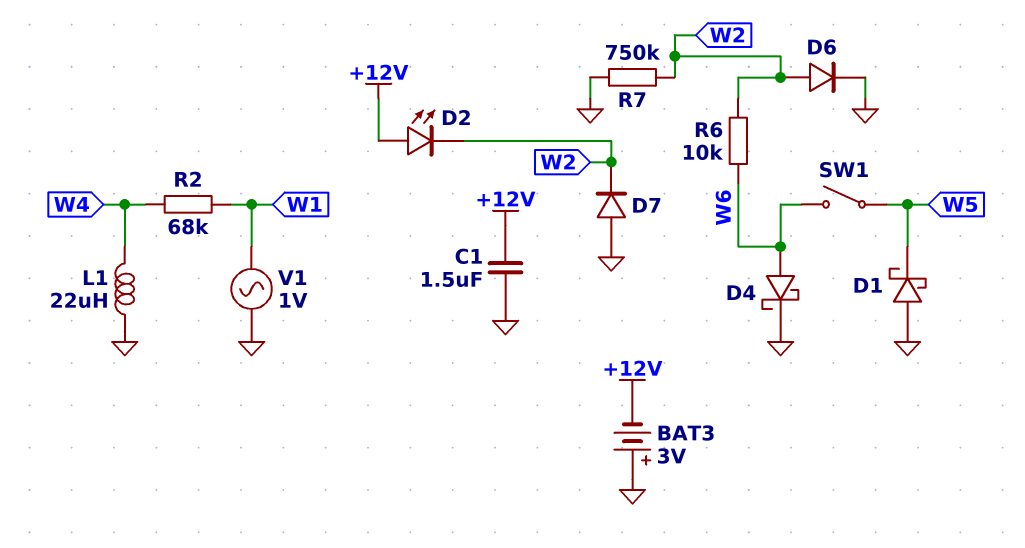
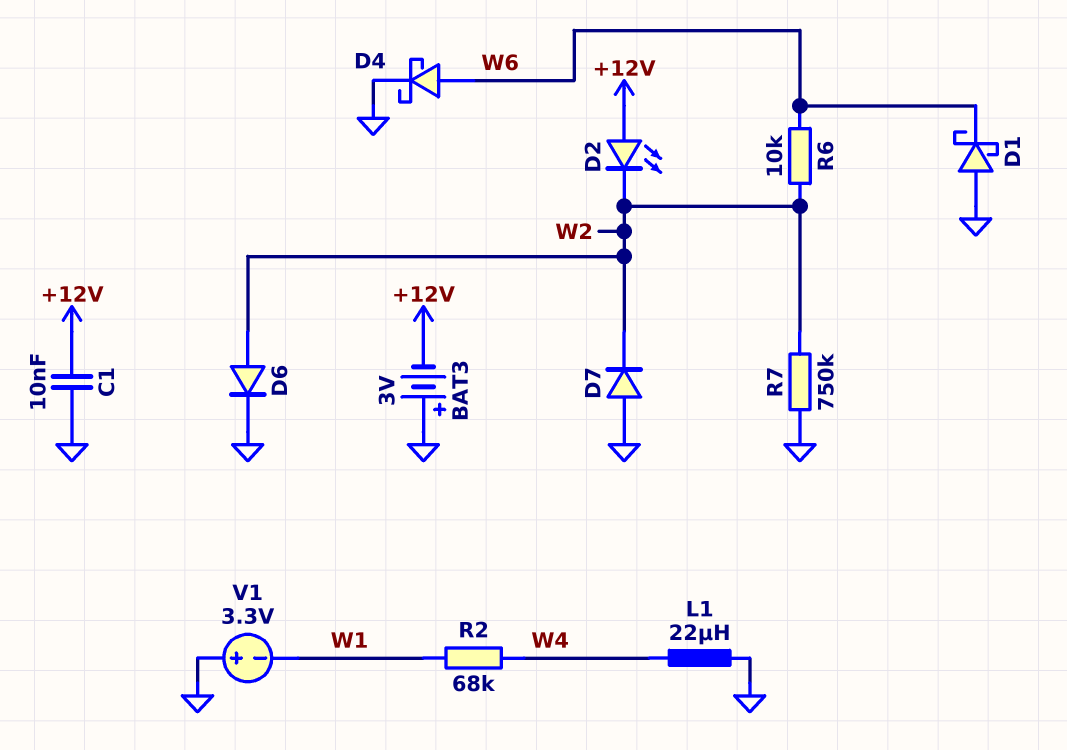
C1: 1.5uF (+12V, GND) -> 10nF (+12V, GND)
D1: schottky (A GND, K W5) -> schottky (A GND, K W6)
SW1: switch (W5, W6) -> none
V1: AC 1V (GND, W1) -> 3.3V (plus GND, minus W1)

